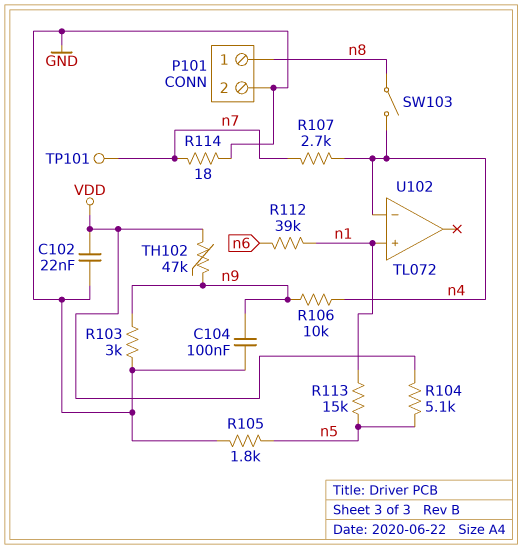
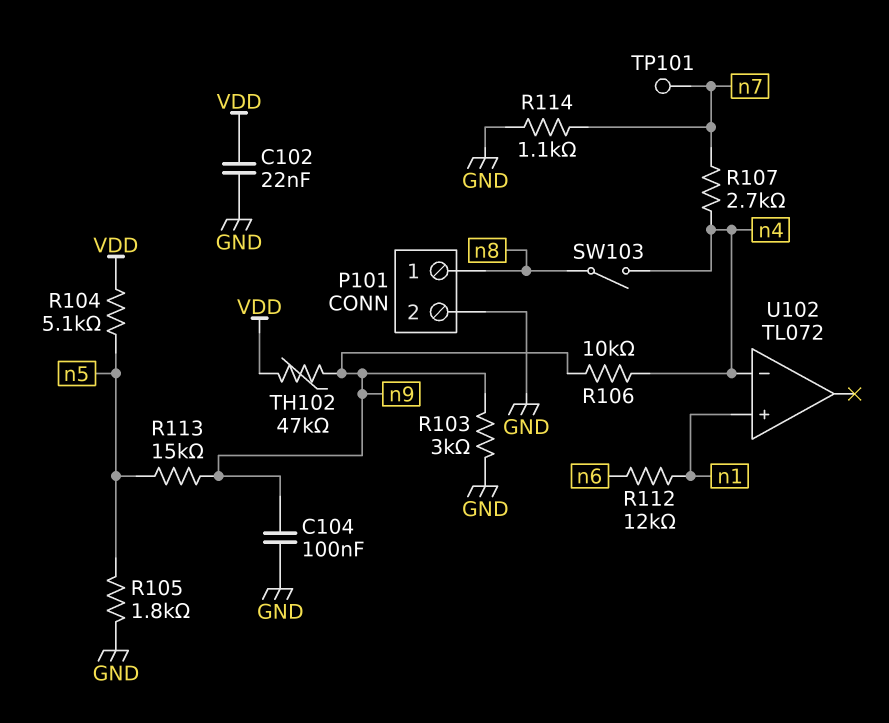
R112: 39k (n1, n6) -> 12k (n1, n6)
R113: 15k (n1, n5) -> 15k (n5, n9)
R114: 18 (GND, n7) -> 1.1k (GND, n7)

